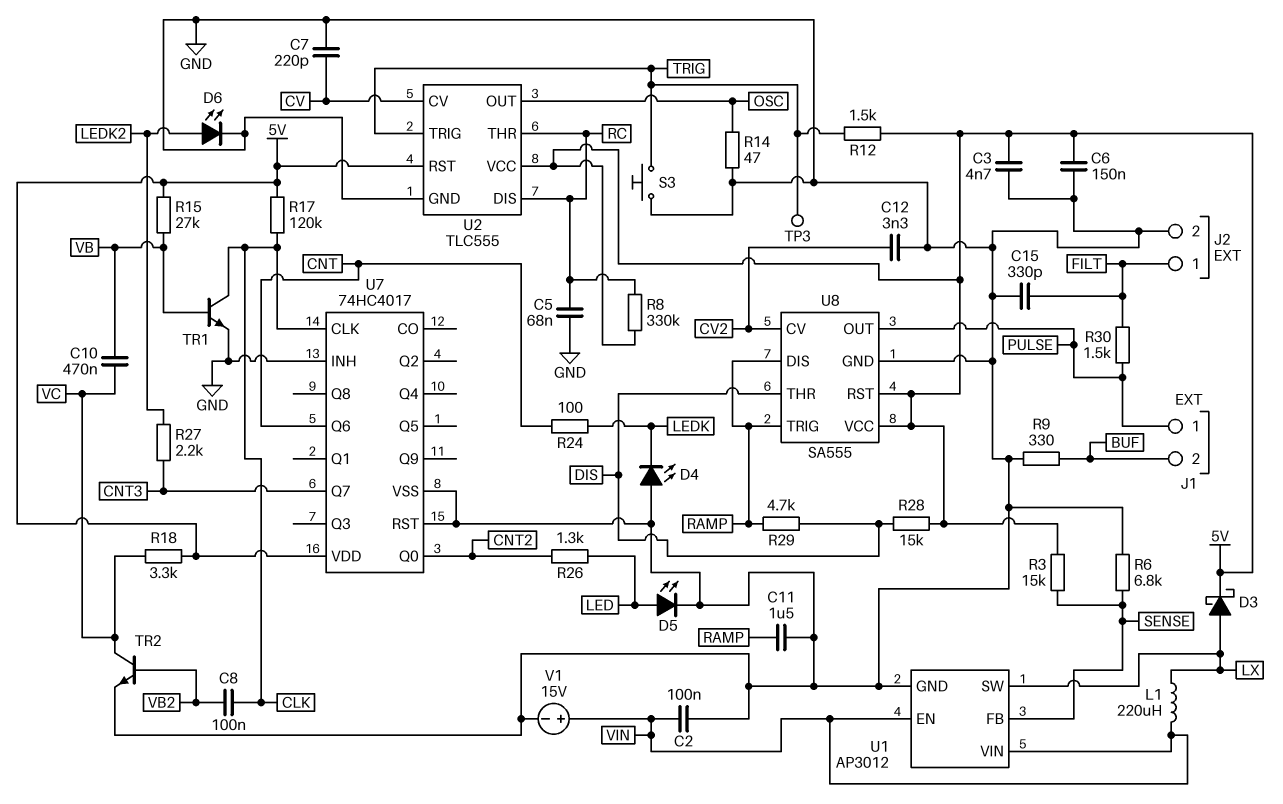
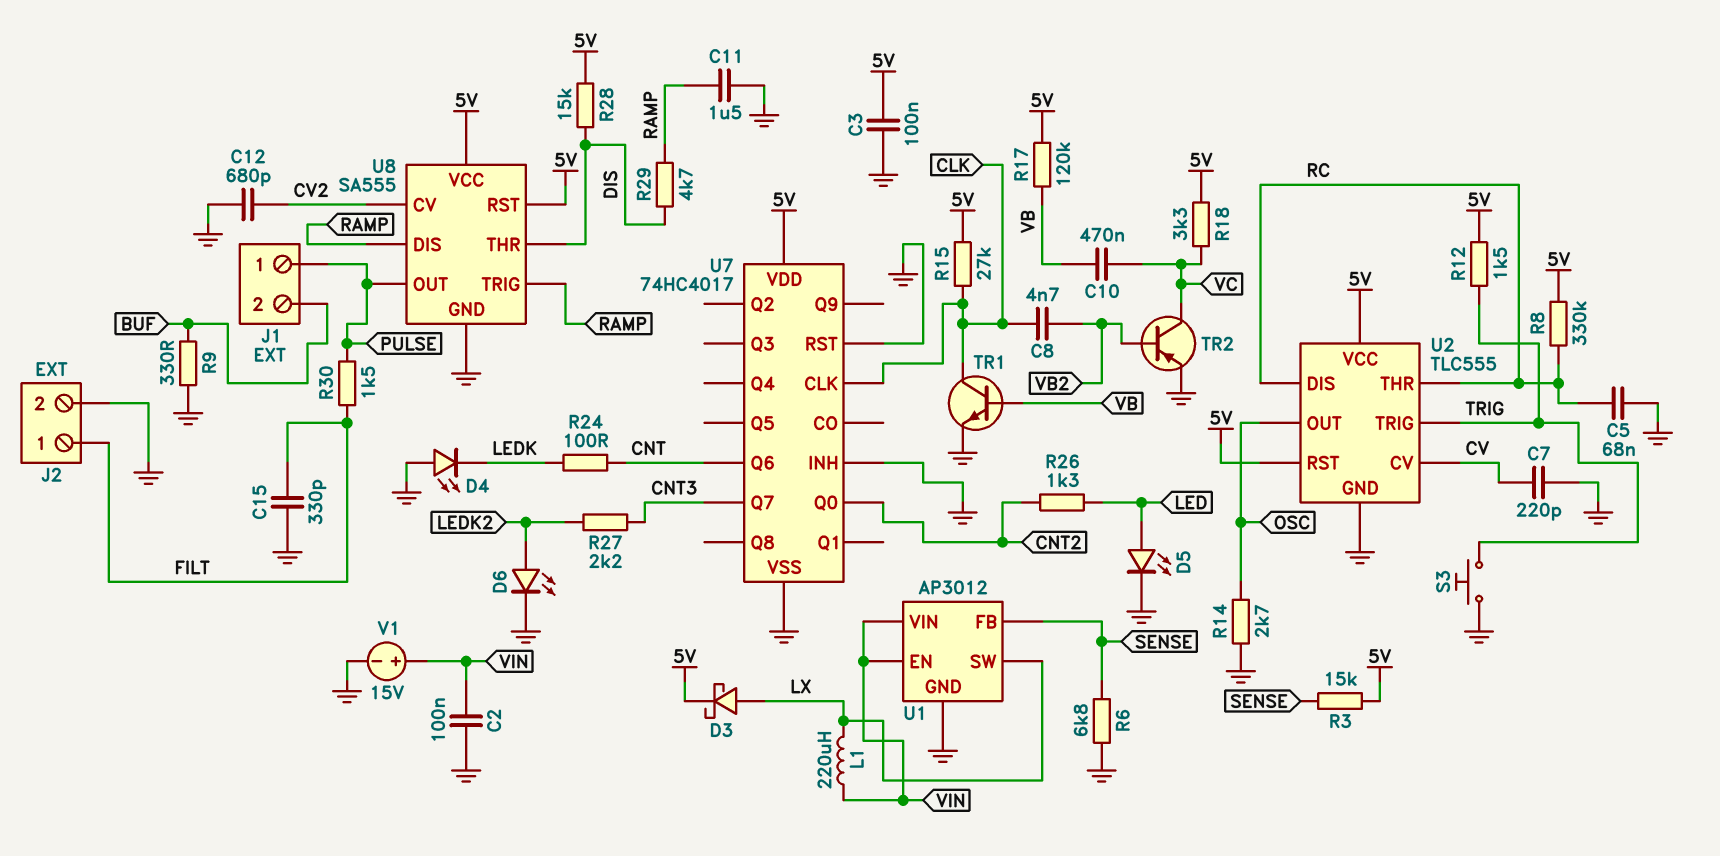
C3: 4.7nF (5V, GND) -> 100nF (5V, GND)
C6: 150nF (5V, GND) -> none
C8: 100nF (CLK, VB2) -> 4.7nF (CLK, VB2)
C12: 3.3nF (CV2, GND) -> 680pF (CV2, GND)
R14: 47 (GND, OSC) -> 2.7k (GND, OSC)
R15: 27k (5V, VB) -> 27k (5V, CLK)
R17: 120k (5V, CLK) -> 120k (5V, VB)
TP3: test point (TRIG) -> none
TR2: NPN (B VB2, C VC, E GND) -> PNP (B VB2, C VC, E GND)

